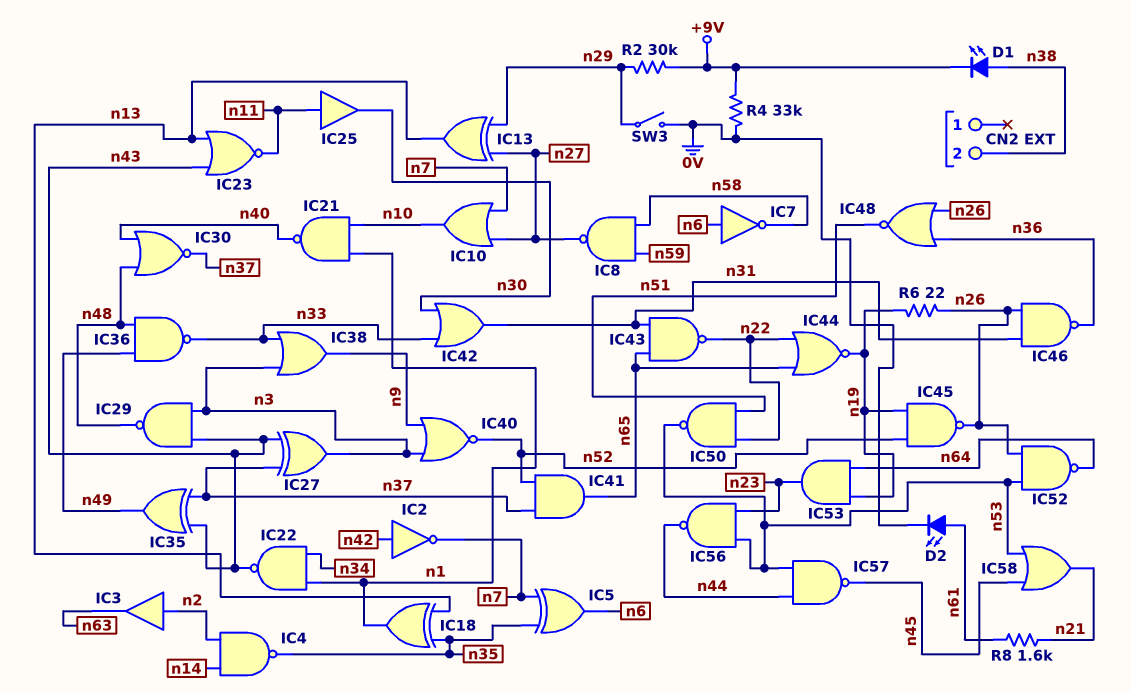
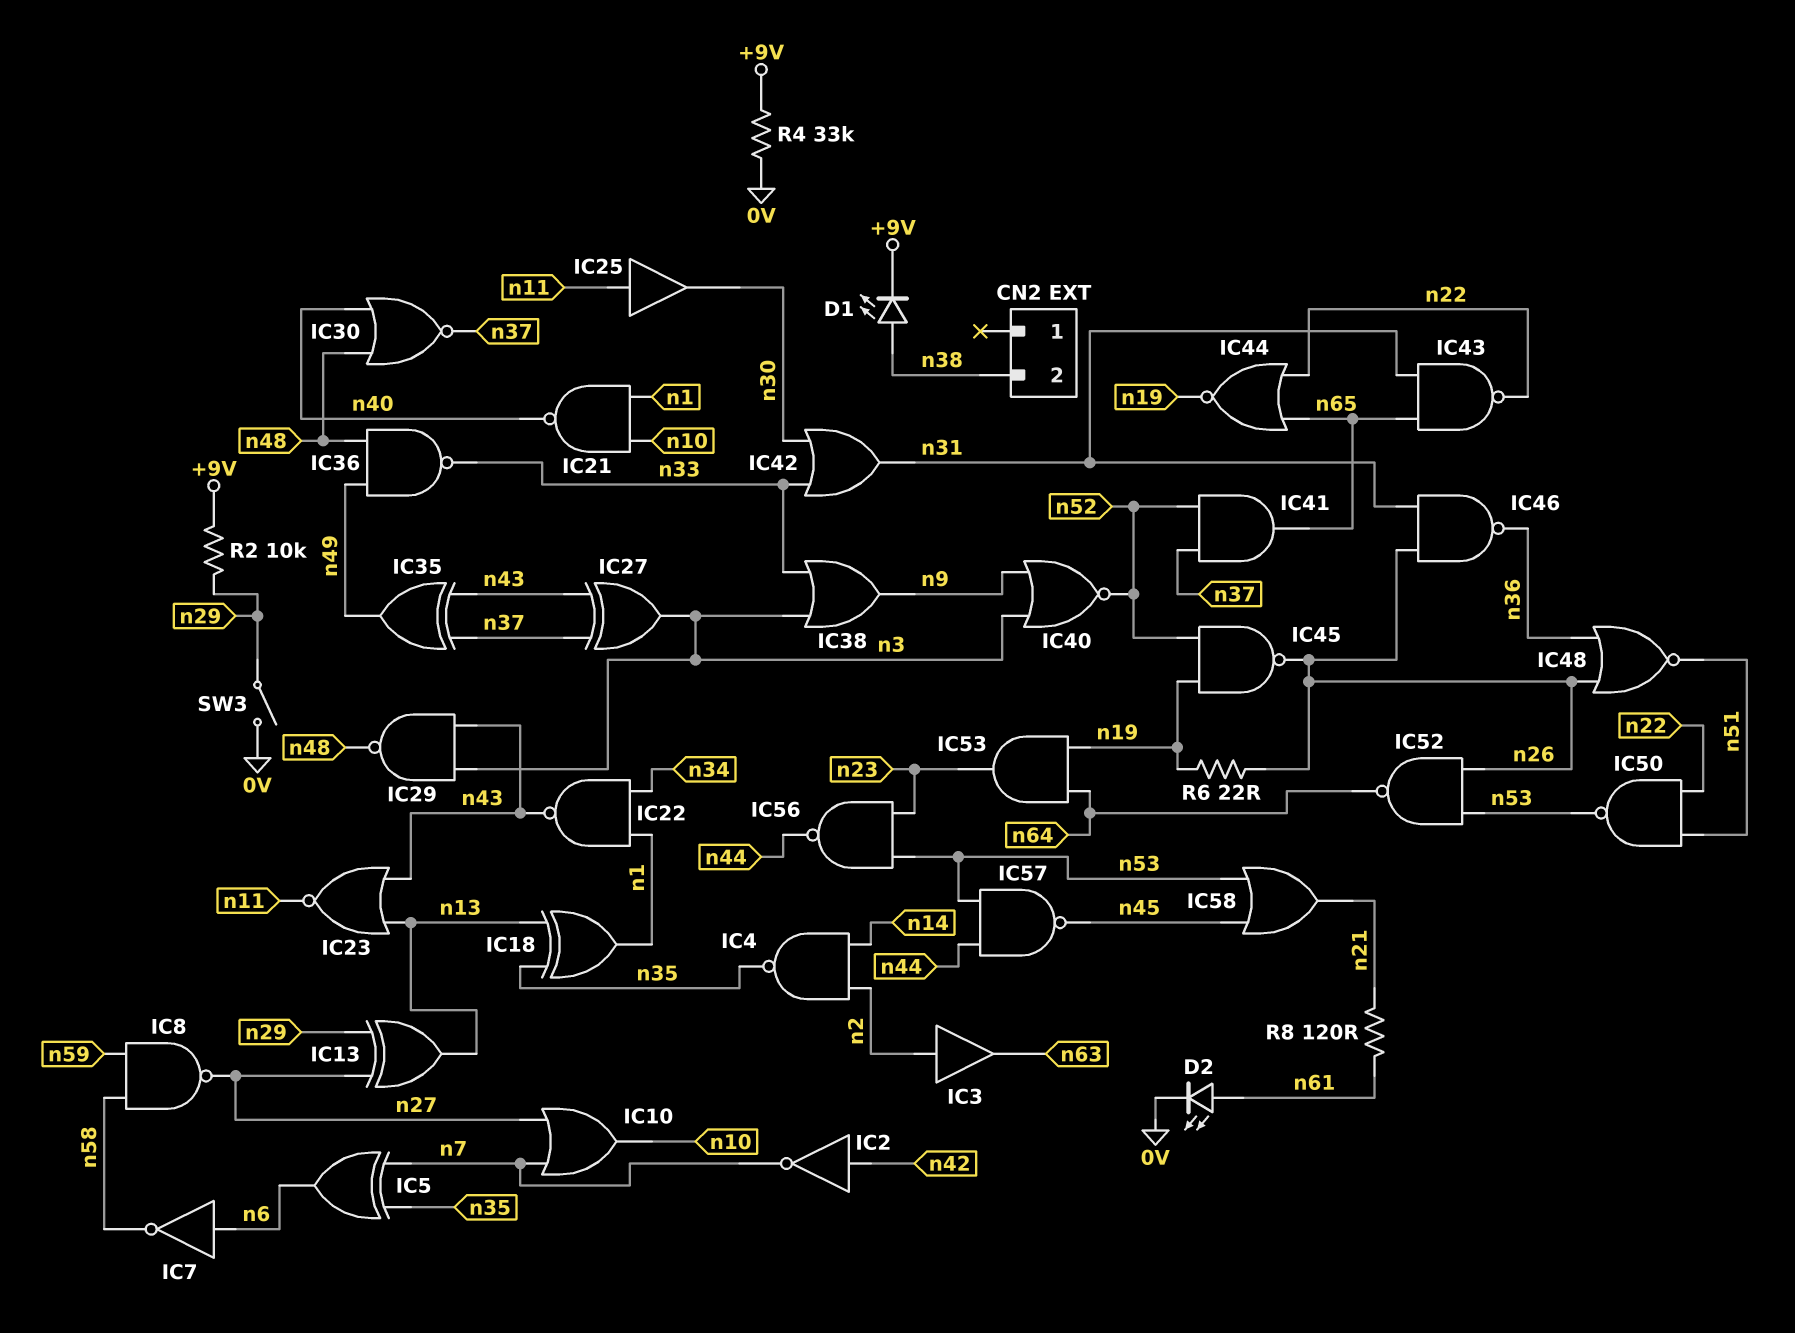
R2: 30k (+9V, n29) -> 10k (+9V, n29)
R8: 1.6k (n21, n61) -> 120 (n21, n61)

